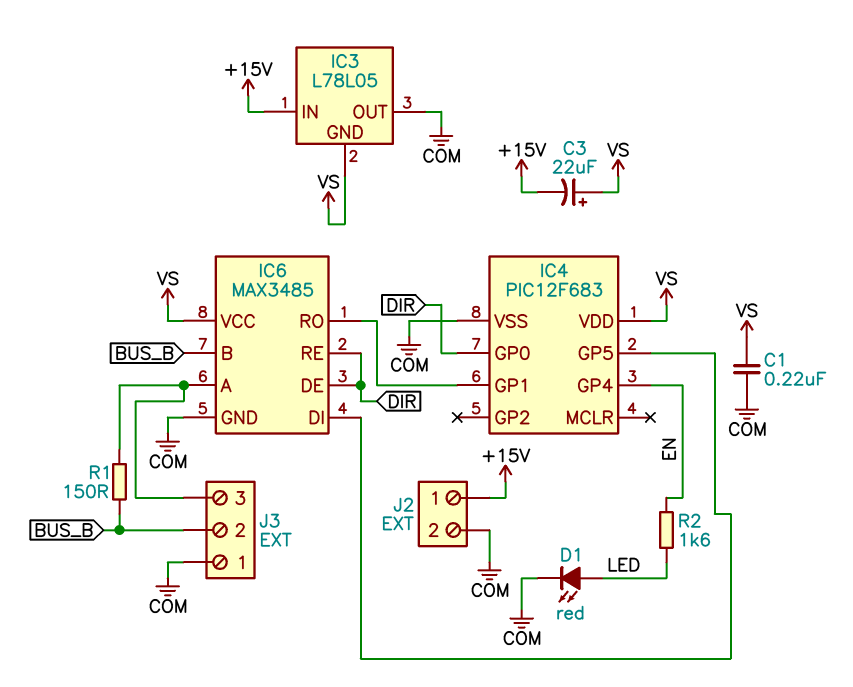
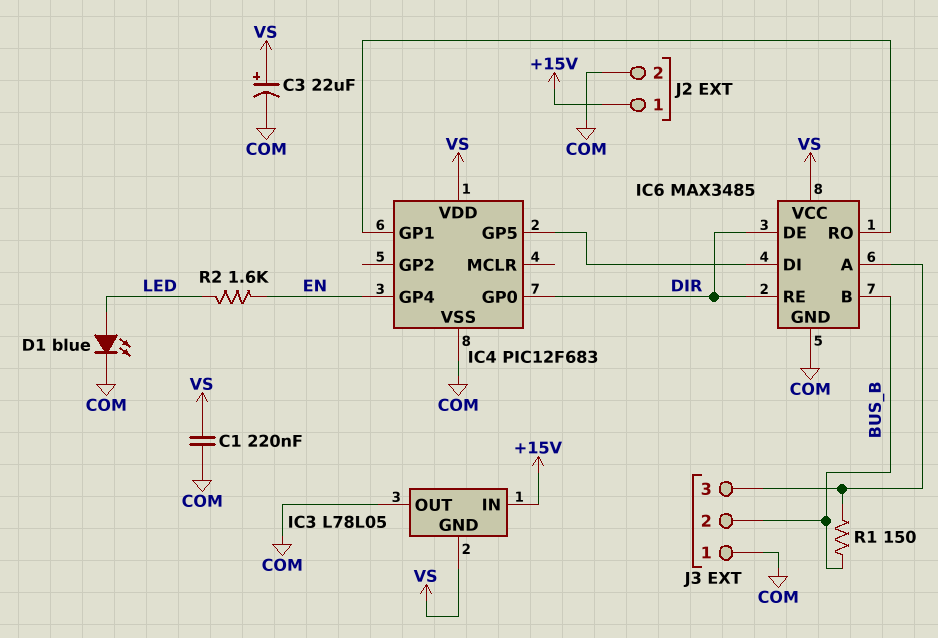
C3: 22uF (plus VS, minus +15V) -> 22uF (plus VS, minus COM)
D1: LED red (A LED, K COM) -> LED blue (A LED, K COM)

